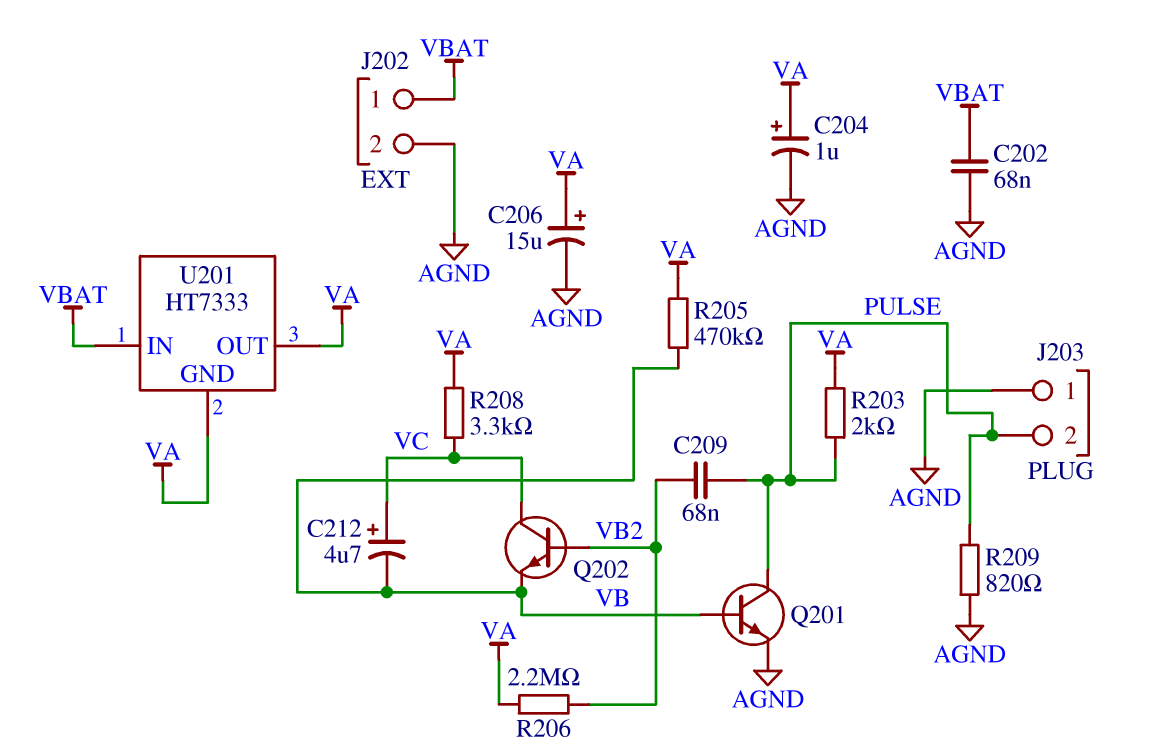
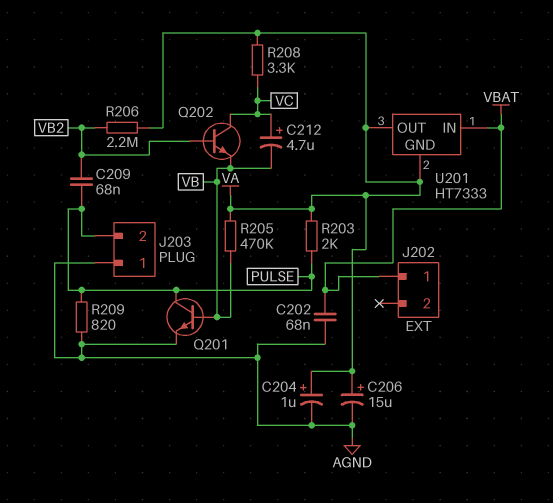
J202 pin 2: AGND -> none

